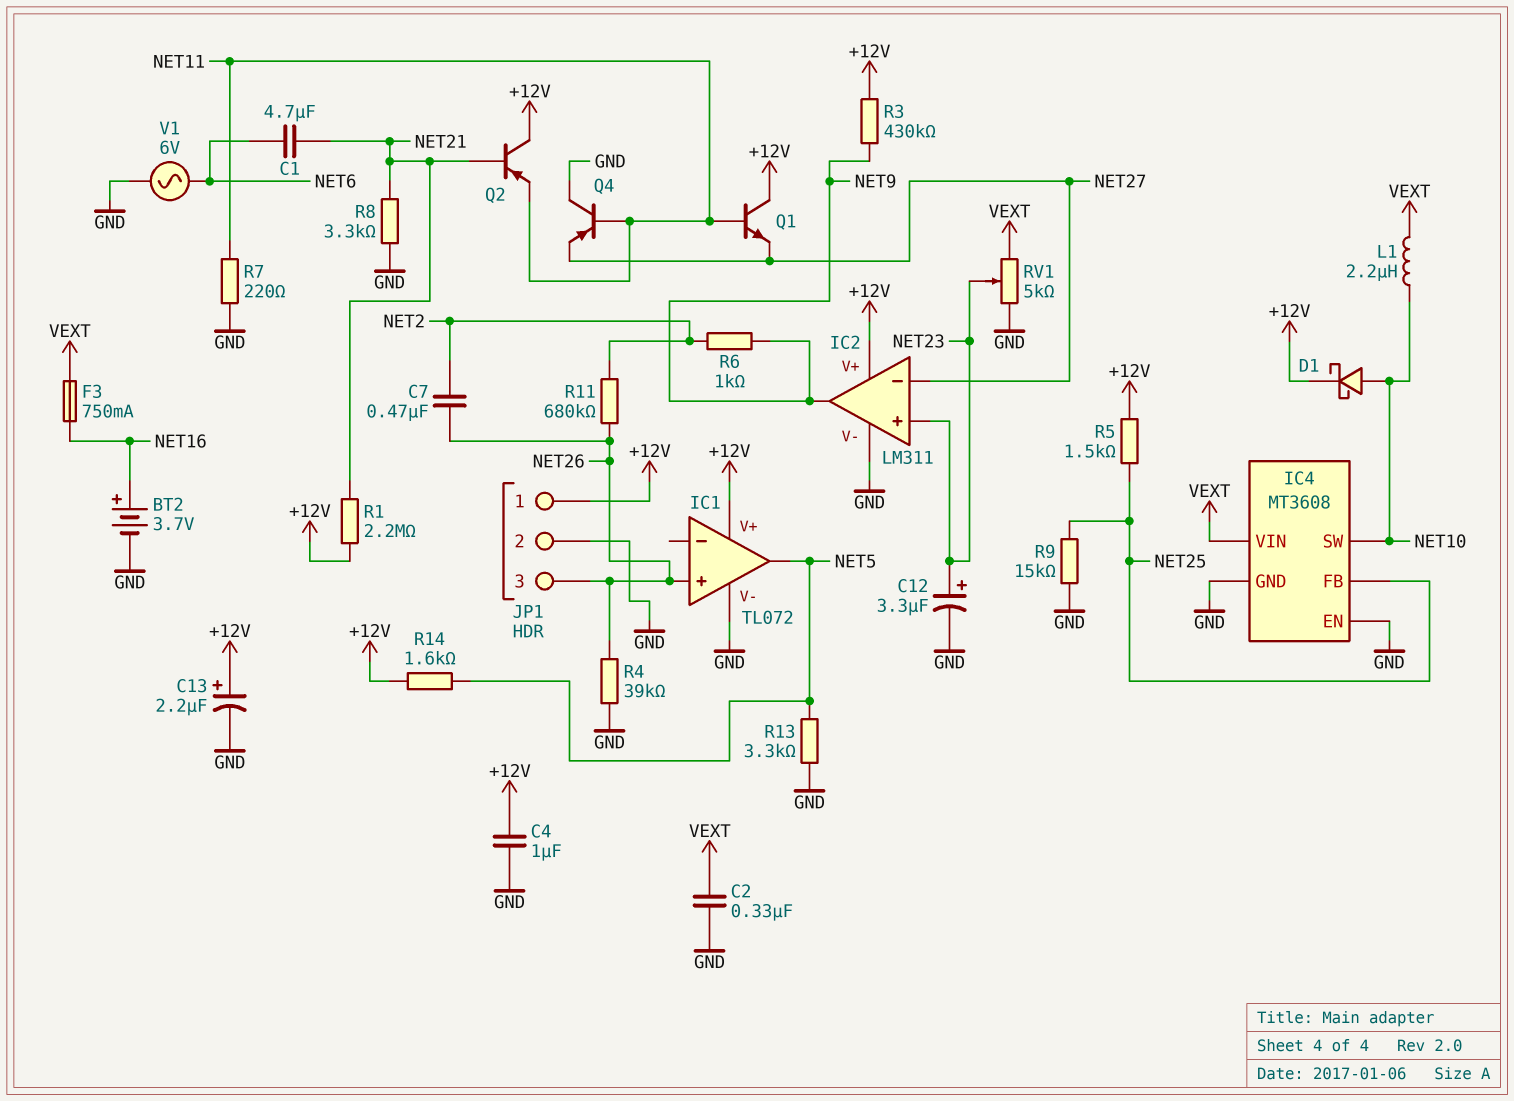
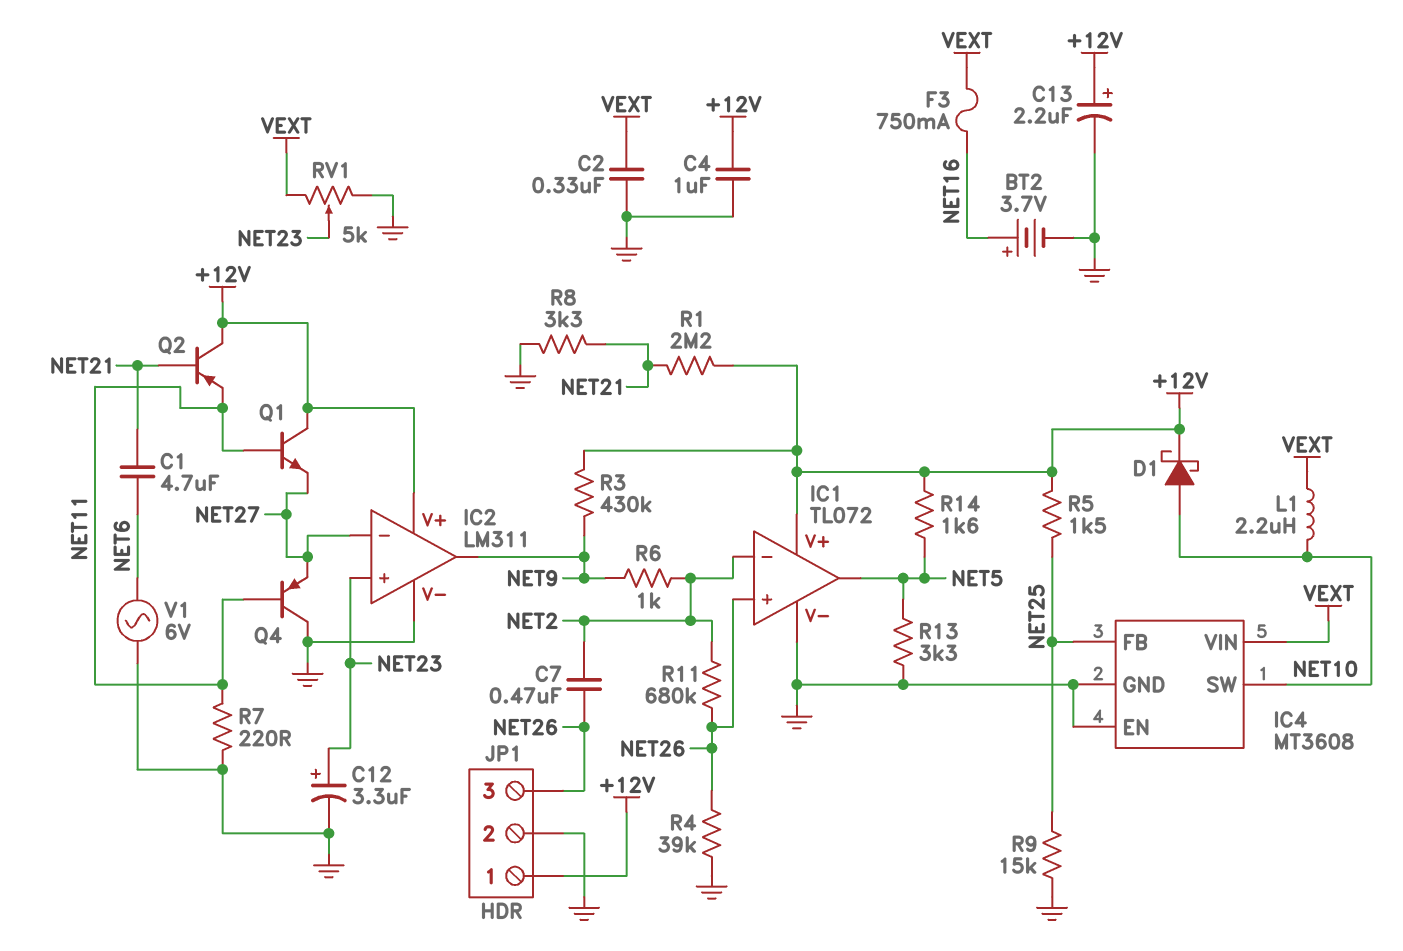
IC1 pin in-: none -> NET2

